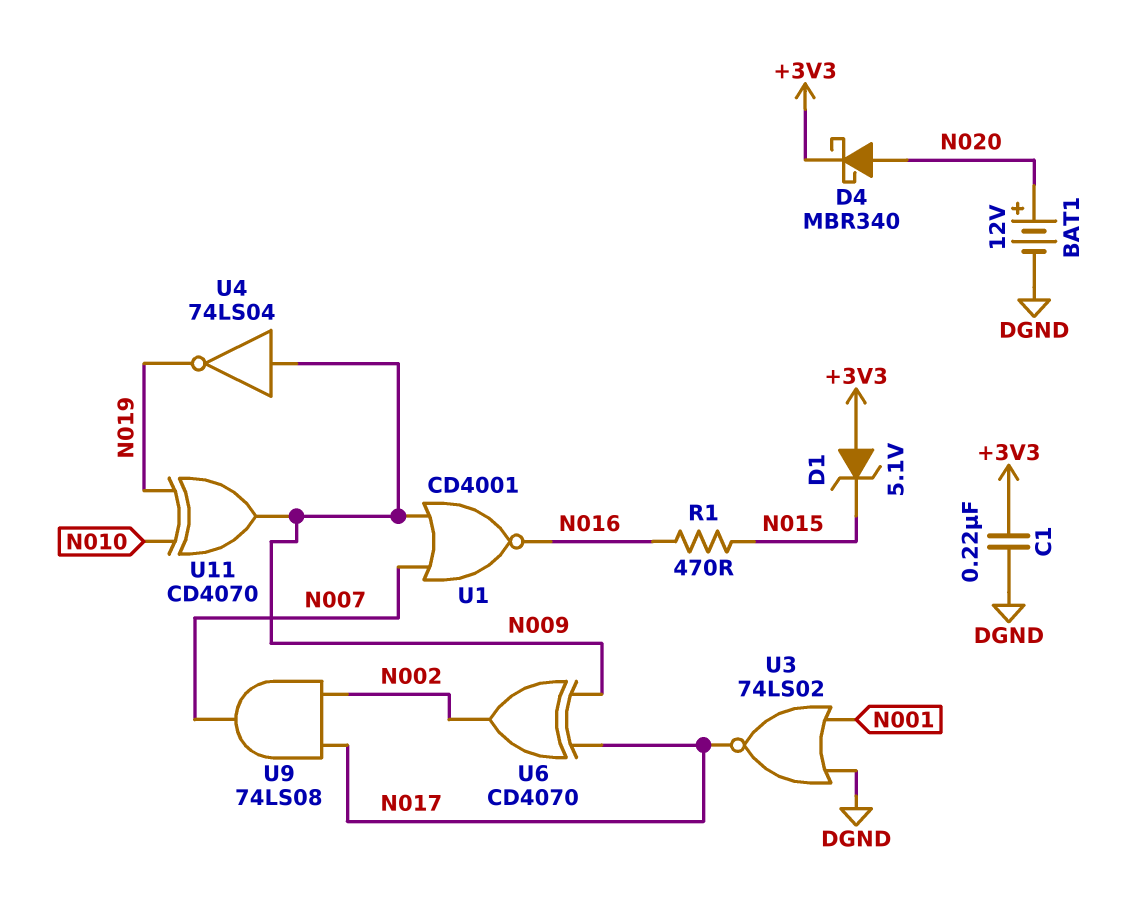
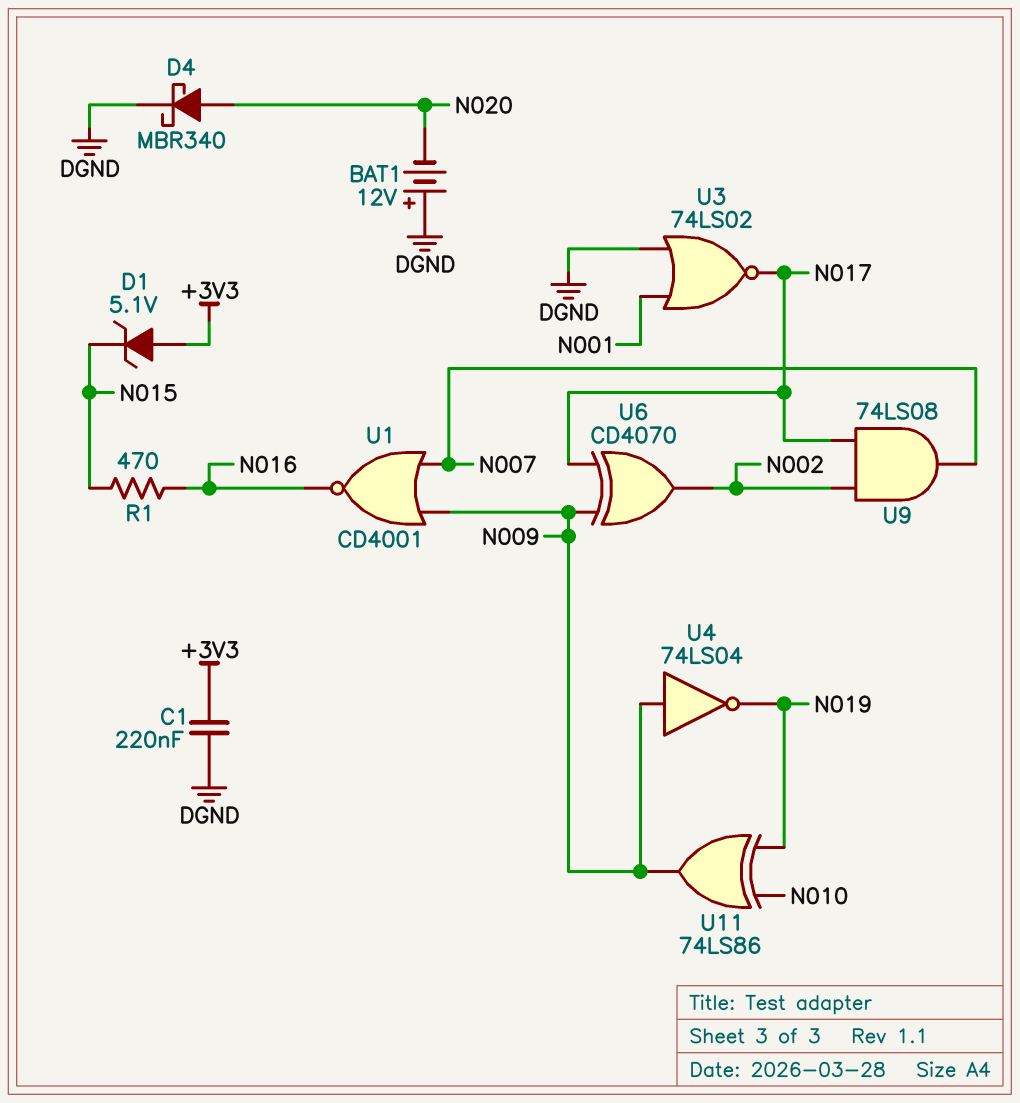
BAT1: 12V (plus N020, minus DGND) -> 12V (plus DGND, minus N020)
D4: schottky MBR340 (A N020, K +3V3) -> schottky MBR340 (A N020, K DGND)
U11: XOR CD4070 (in N010, in N019, out N009) -> XOR 74LS86 (in N010, in N019, out N009)

